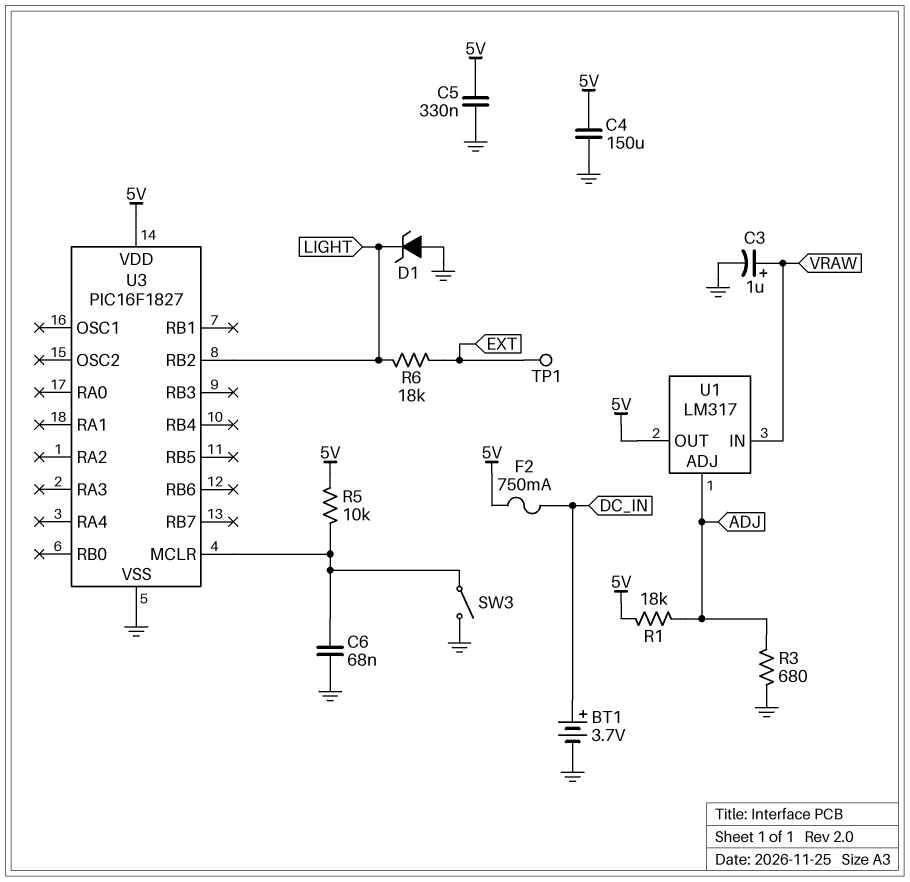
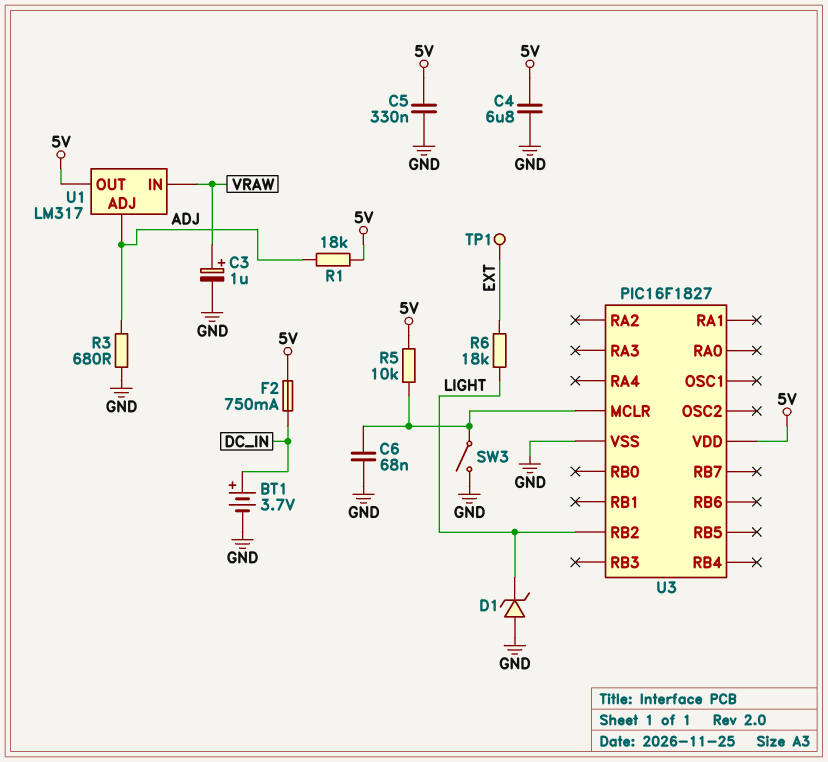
C4: 150uF (5V, GND) -> 6.8uF (5V, GND)

